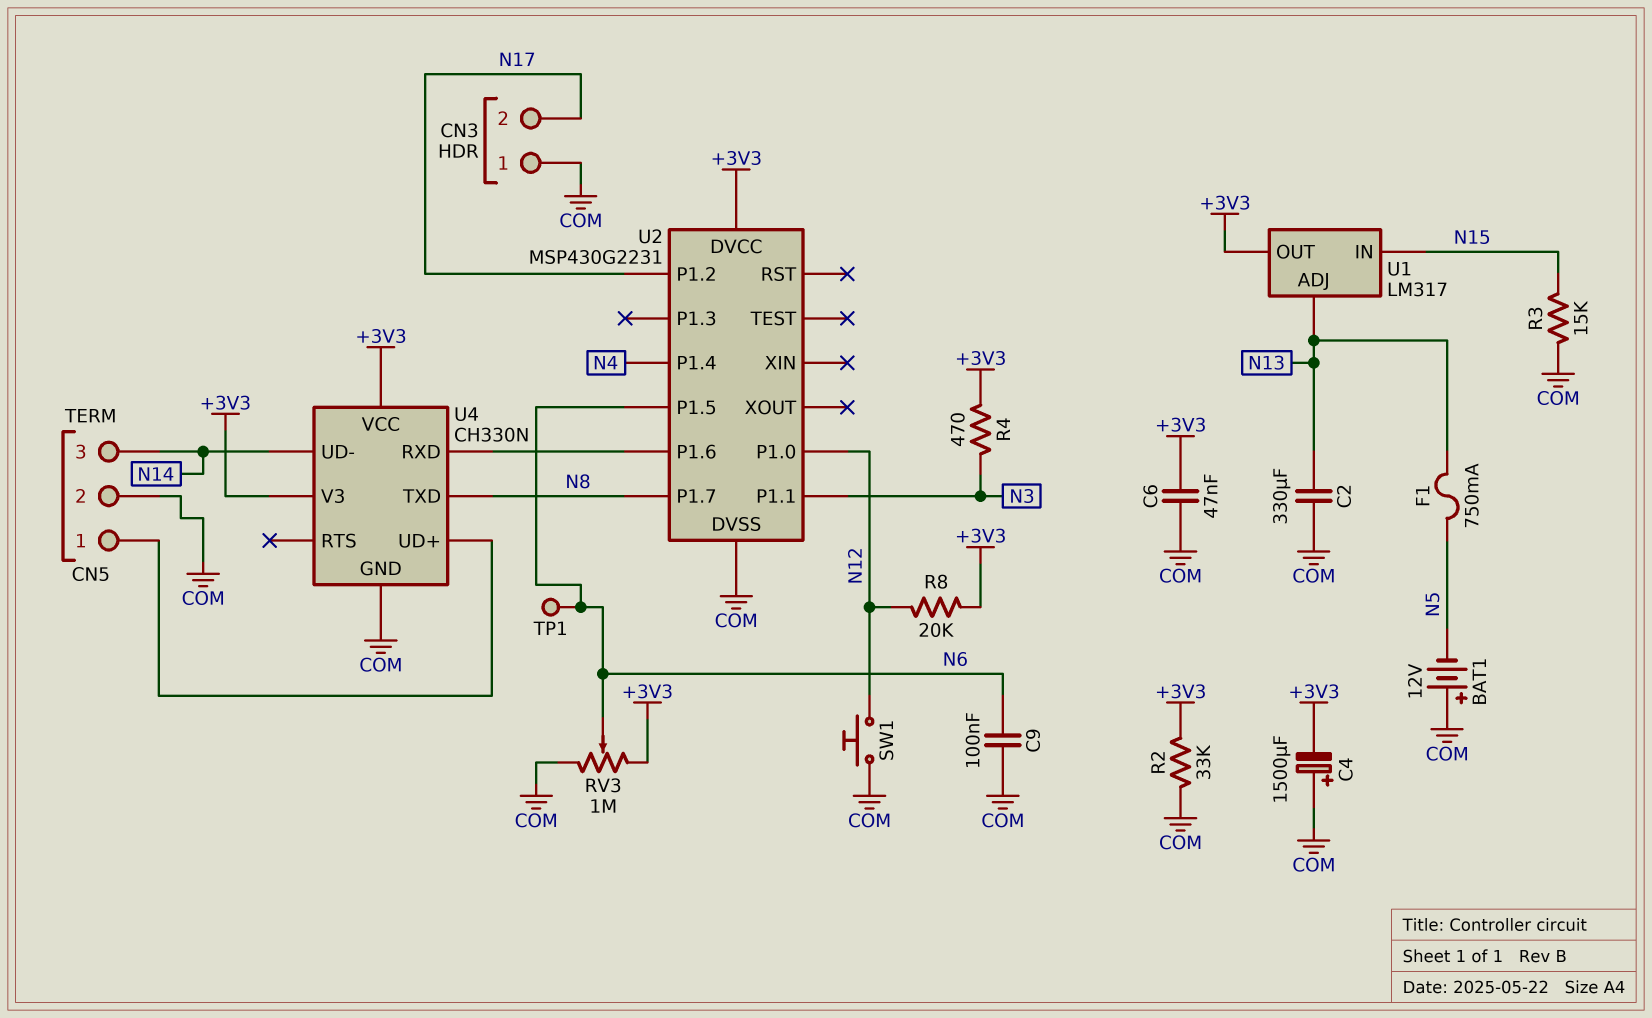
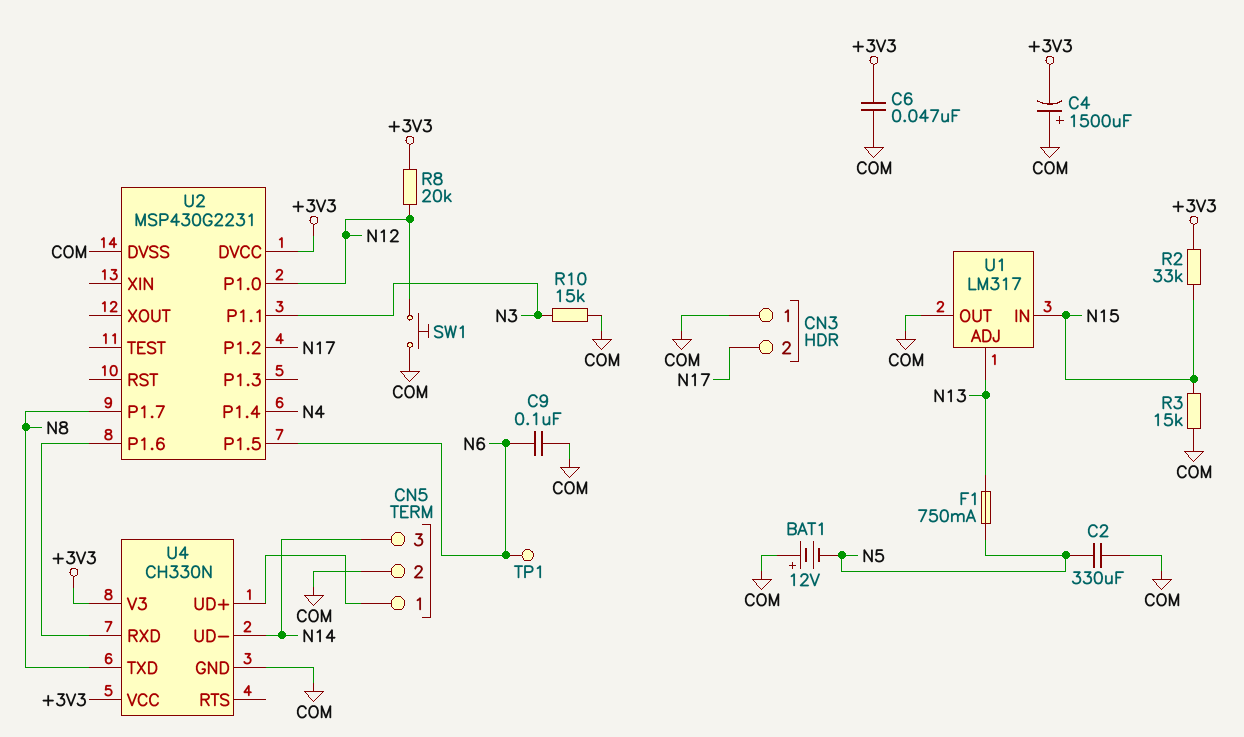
C2: 330uF (COM, N13) -> 330uF (COM, N5)
R2: 33k (+3V3, COM) -> 33k (+3V3, N15)
R4: 470 (+3V3, N3) -> none
R10: none -> 15k (COM, N3)
RV3: 1M (+3V3, COM, wiper N6) -> none
U1 pin OUT: +3V3 -> COM

